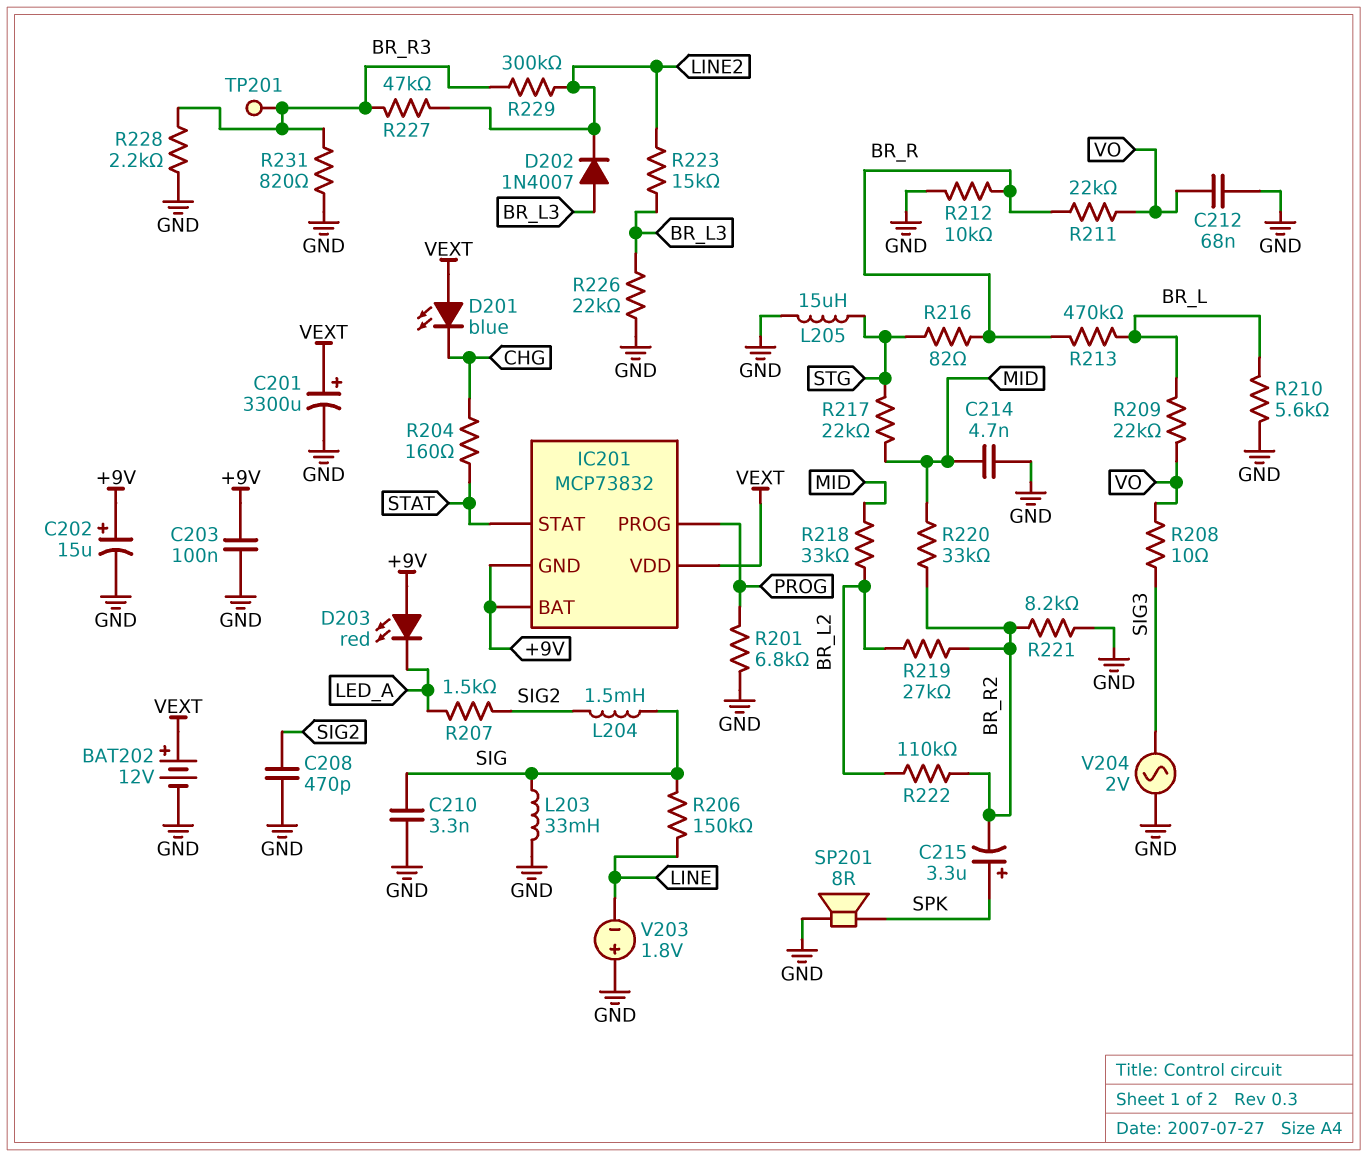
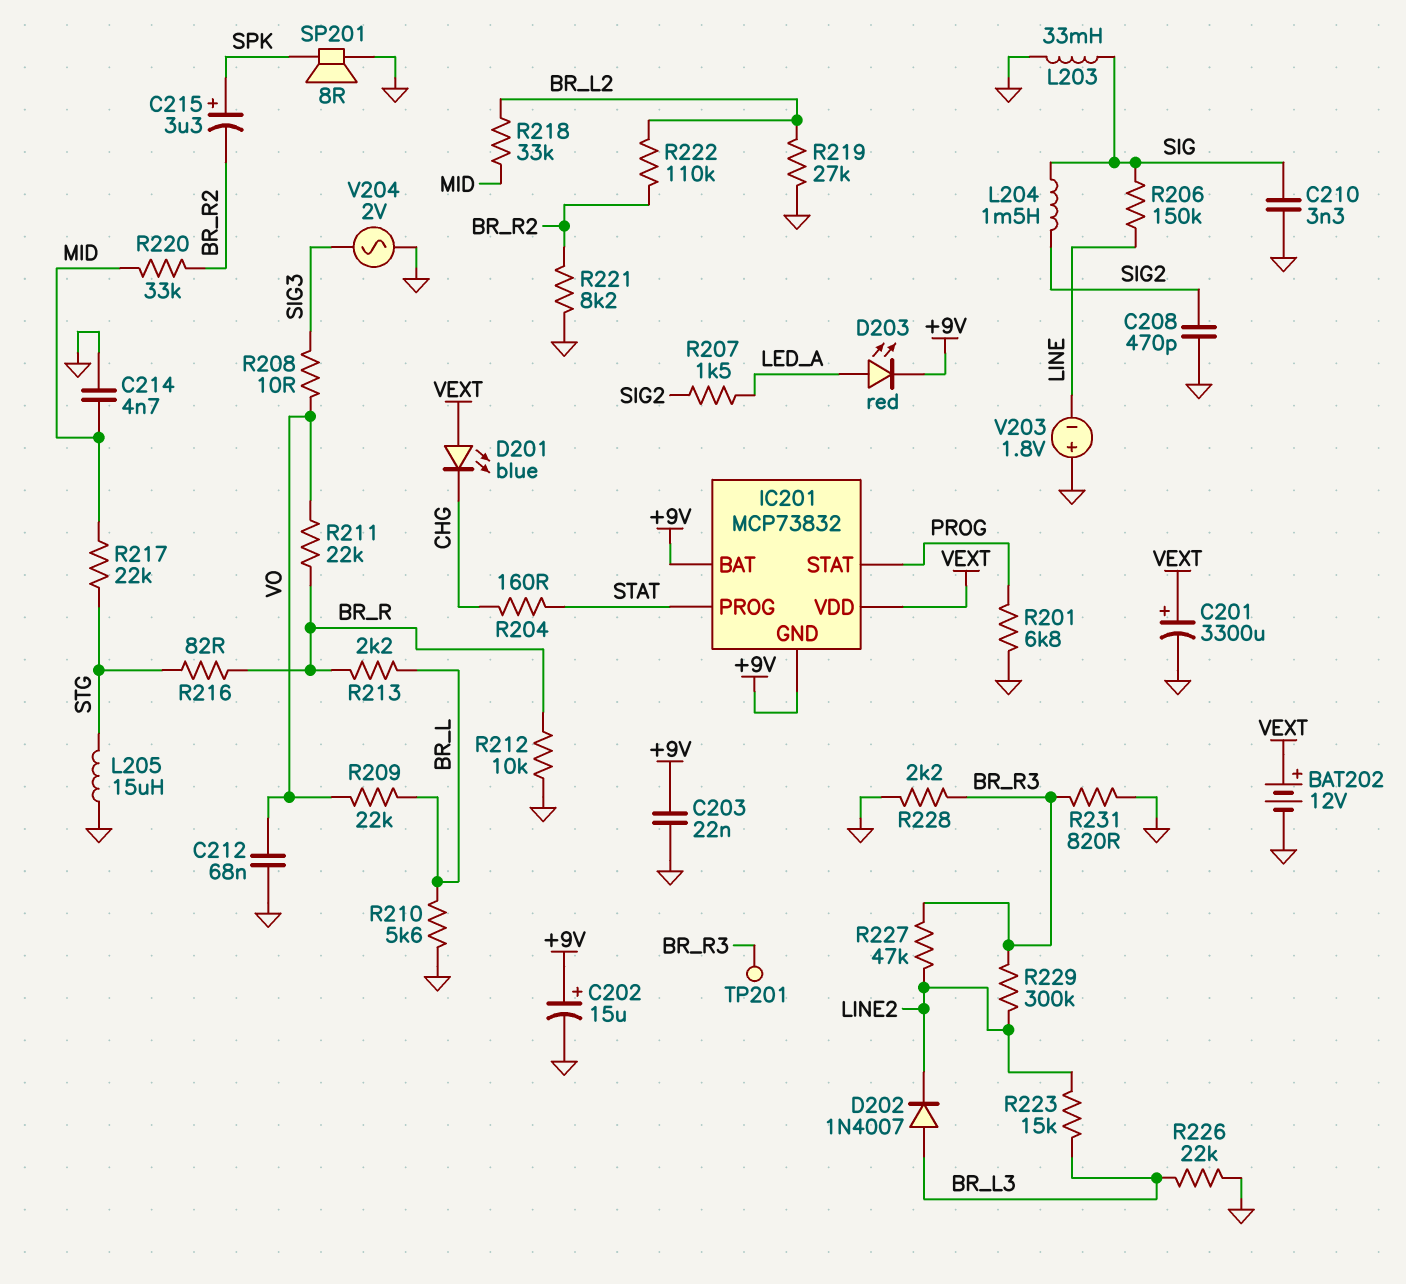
C203: 100nF (+9V, GND) -> 22nF (+9V, GND)
D203: LED red (A +9V, K LED_A) -> LED red (A LED_A, K +9V)
IC201 pin PROG: PROG -> STAT
IC201 pin STAT: STAT -> PROG
R213: 470k (BR_L, BR_R) -> 2.2k (BR_L, BR_R)
R219: 27k (BR_L2, BR_R2) -> 27k (BR_L2, GND)

